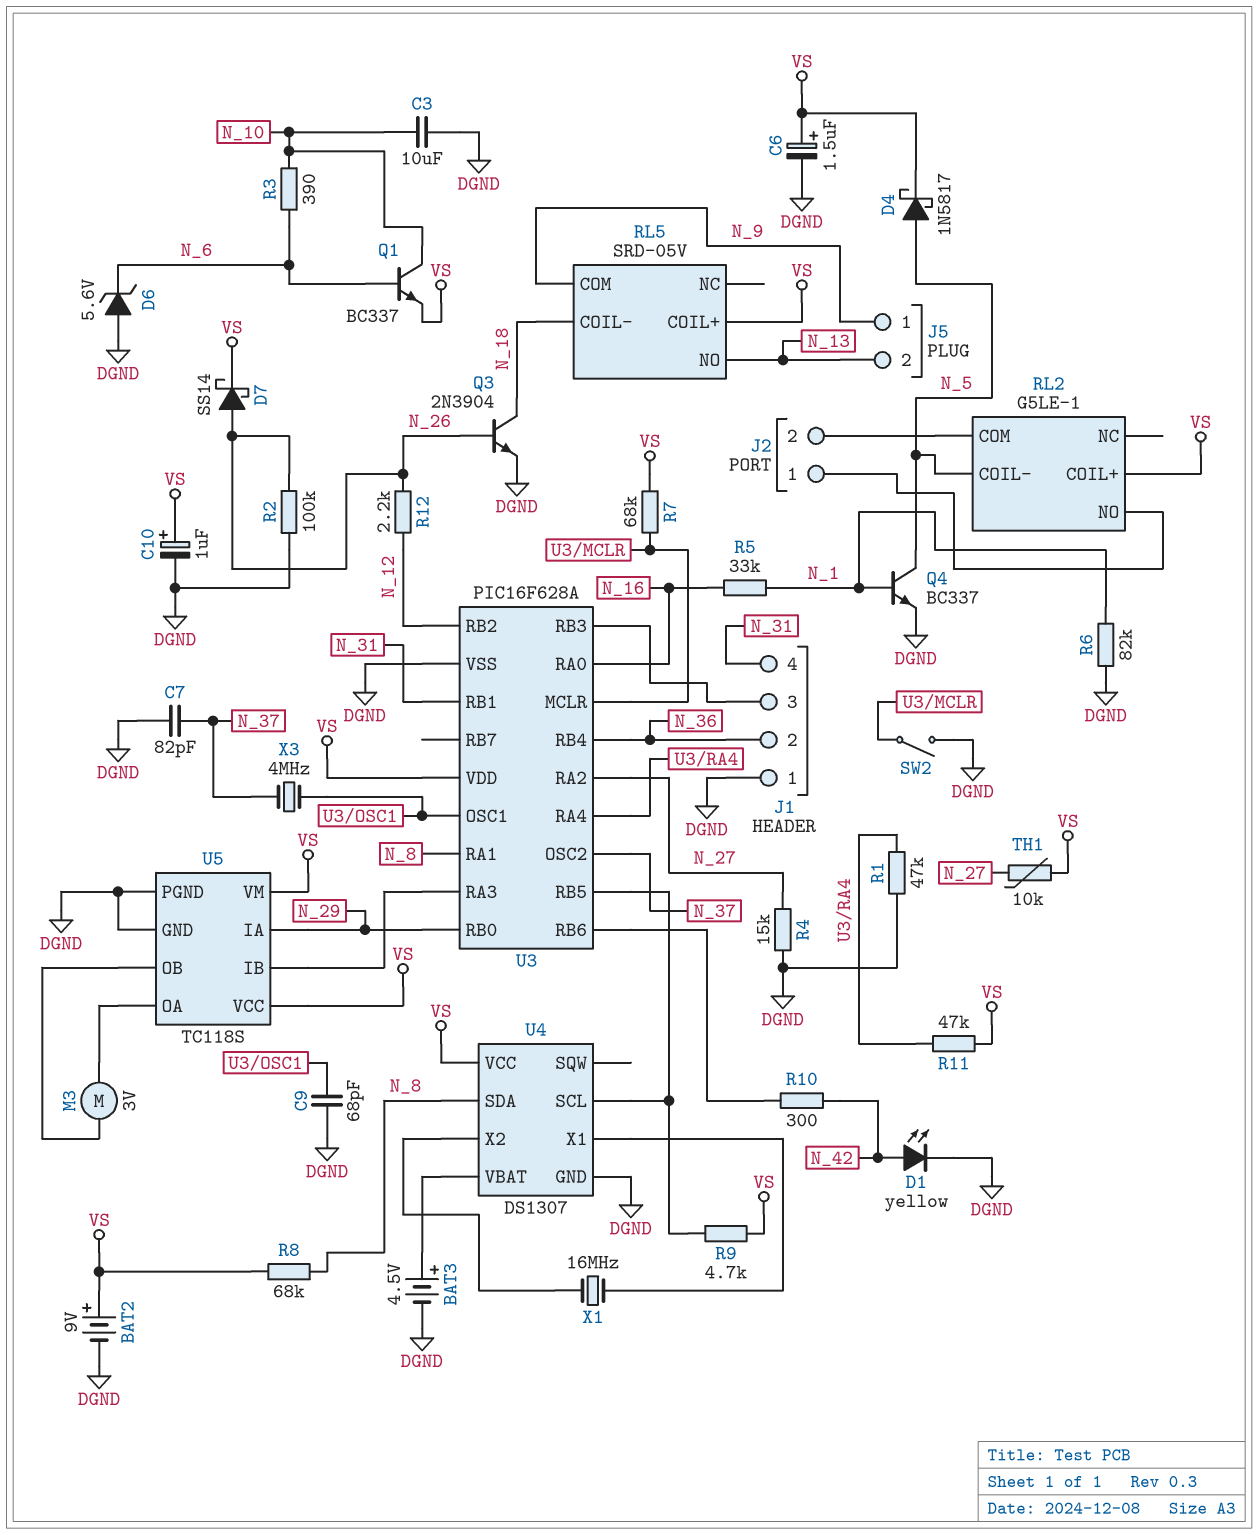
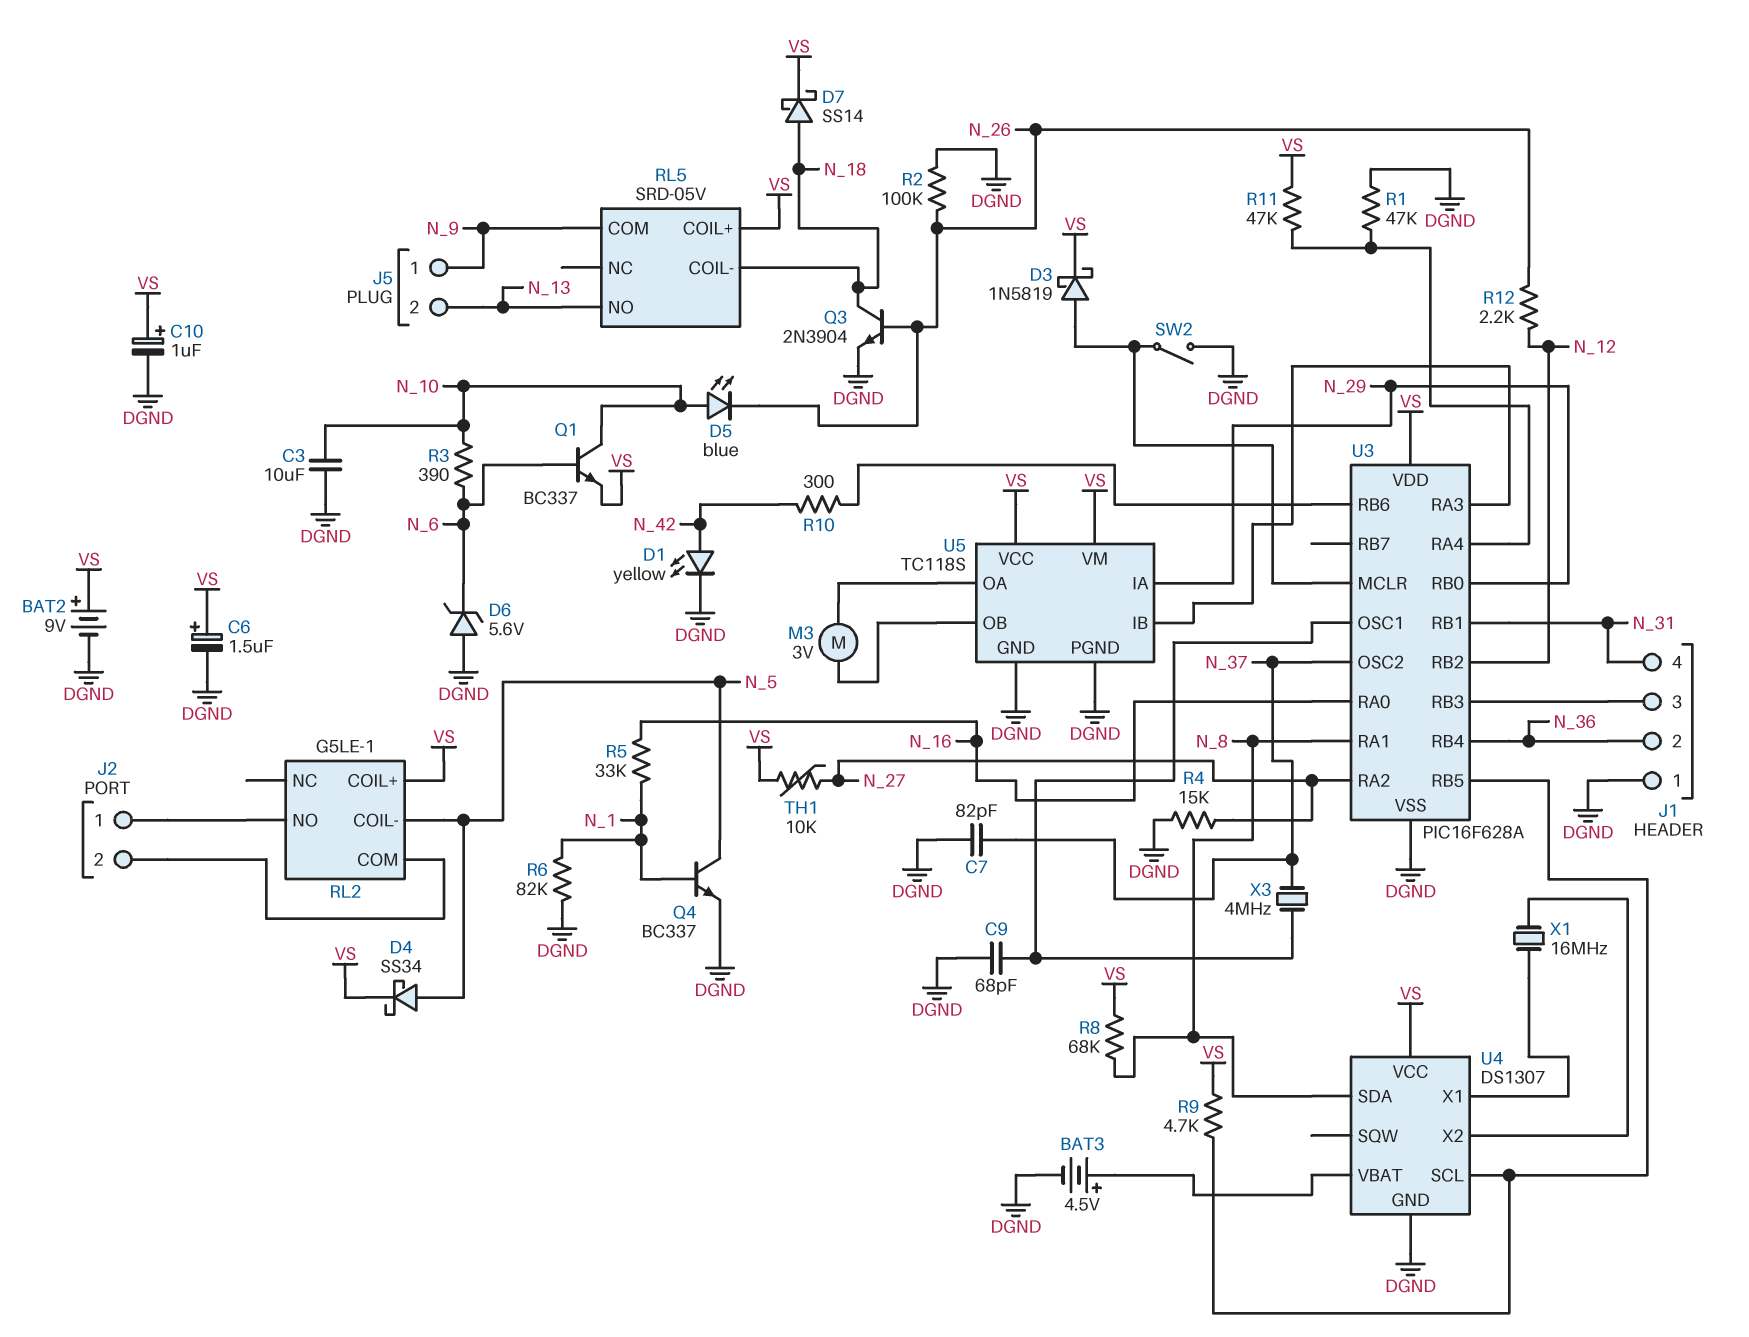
D3: none -> schottky 1N5819 (A U3/MCLR, K VS)
D4: schottky 1N5817 (A N_5, K VS) -> schottky SS34 (A N_5, K VS)
D5: none -> LED blue (A N_10, K N_26)
D7: schottky SS14 (A N_26, K VS) -> schottky SS14 (A N_18, K VS)
R7: 68k (U3/MCLR, VS) -> none

